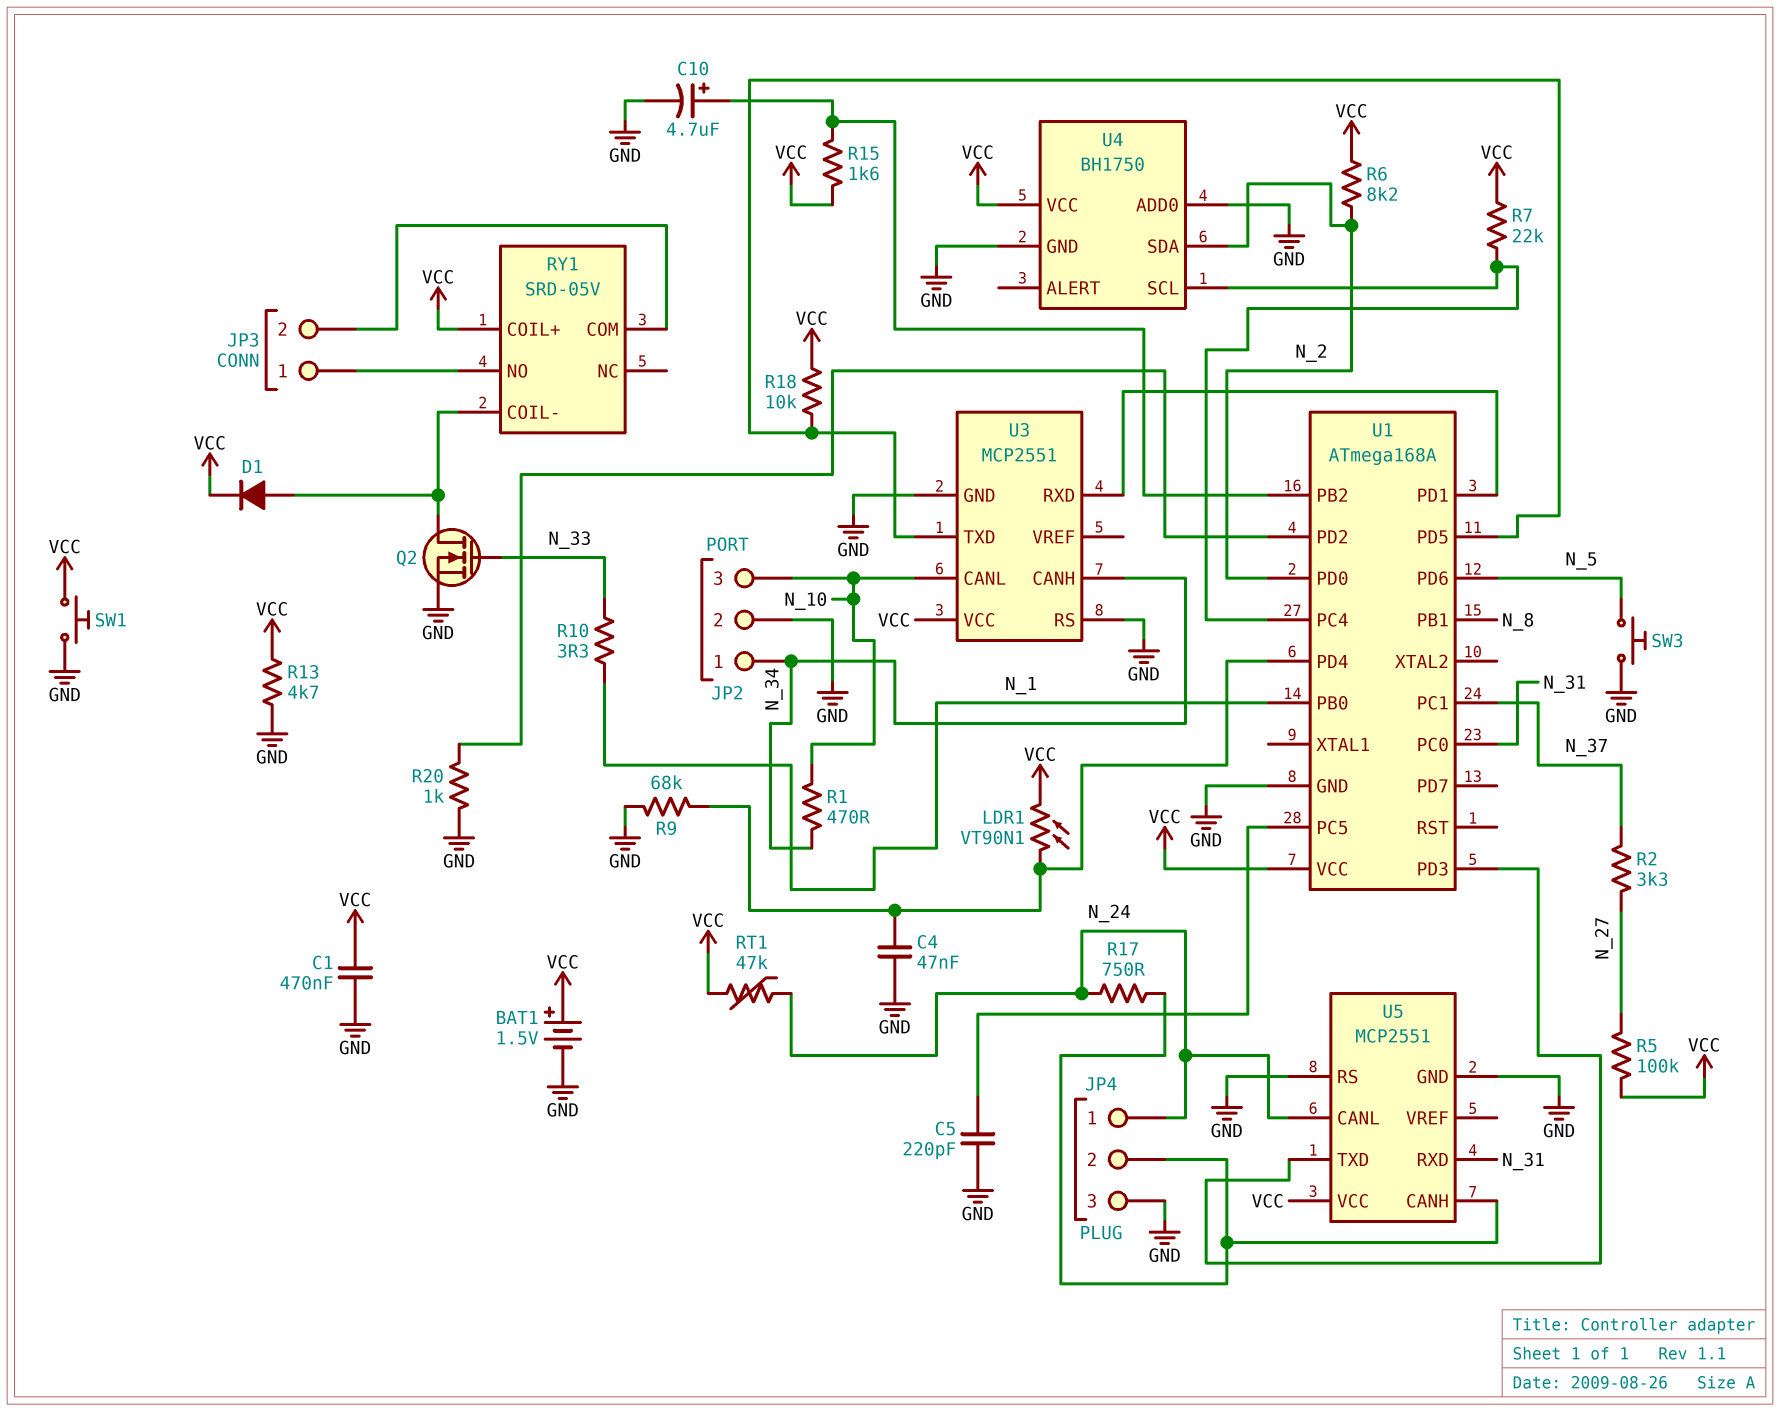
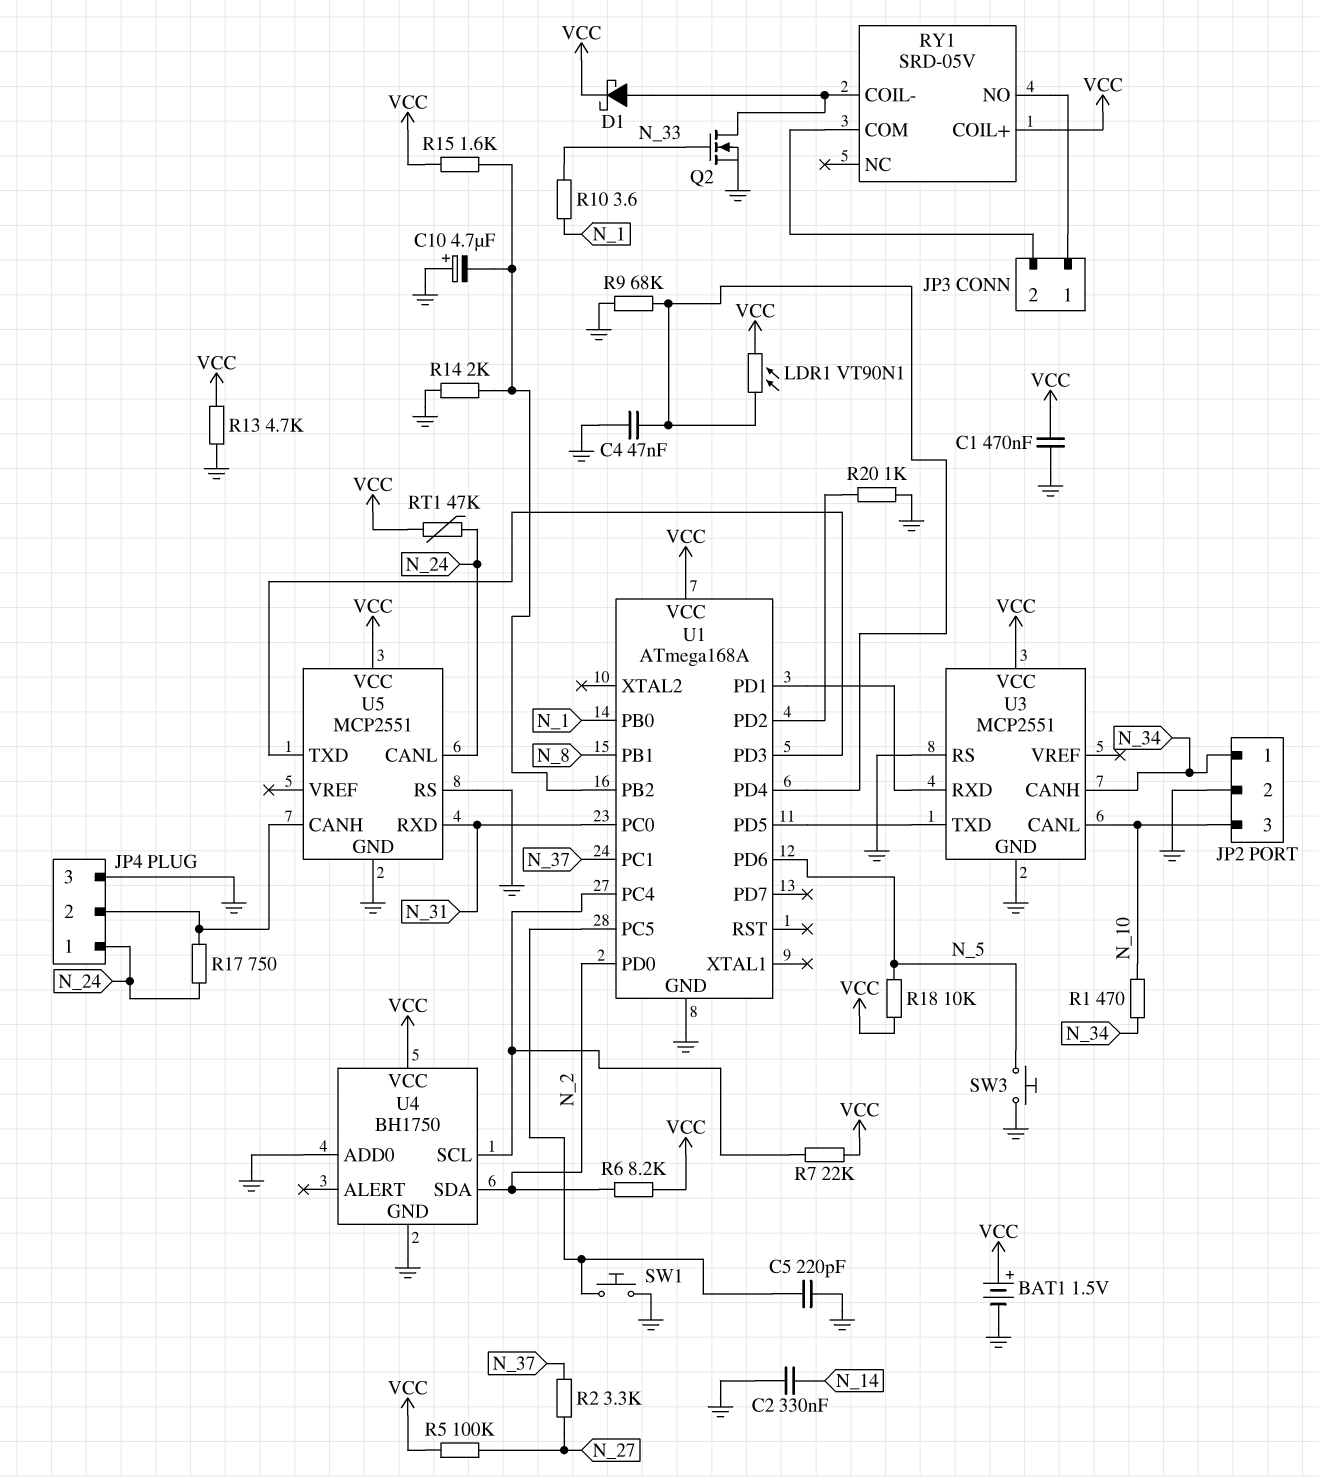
C2: none -> 330nF (GND, N_14)
C10: 4.7uF (plus U1/PB2, minus GND) -> 4.7uF (plus GND, minus U1/PB2)
D1: diode (A RY1/COIL-, K VCC) -> schottky (A RY1/COIL-, K VCC)
R10: 3.3 (N_1, N_33) -> 3.6 (N_1, N_33)
R14: none -> 2k (GND, U1/PB2)
R18: 10k (U1/PD5, VCC) -> 10k (N_5, VCC)
SW1: button (GND, VCC) -> button (GND, U1/PC5)

